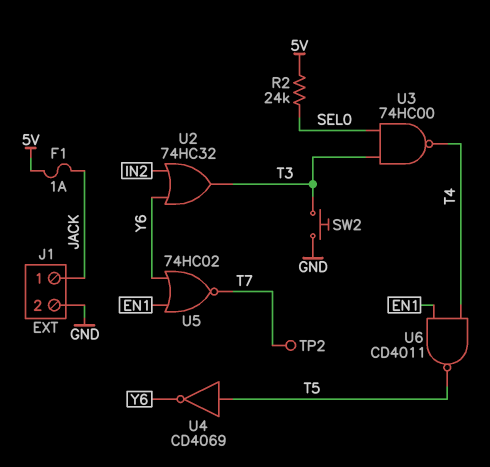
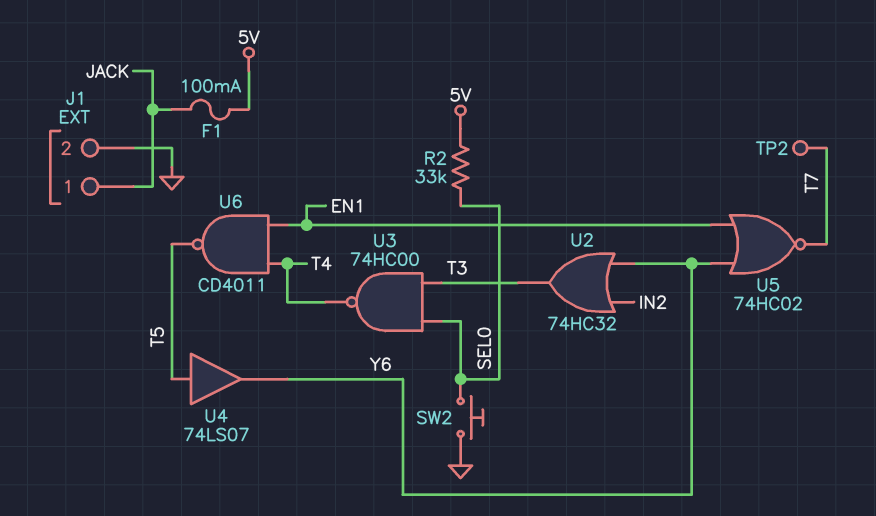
F1: 1A (5V, JACK) -> 100mA (5V, JACK)
R2: 24k (5V, SEL0) -> 33k (5V, SEL0)
SW2: button (GND, T3) -> button (GND, SEL0)
U4: NOT CD4069 (in T5, out Y6) -> buffer 74LS07 (in T5, out Y6)

